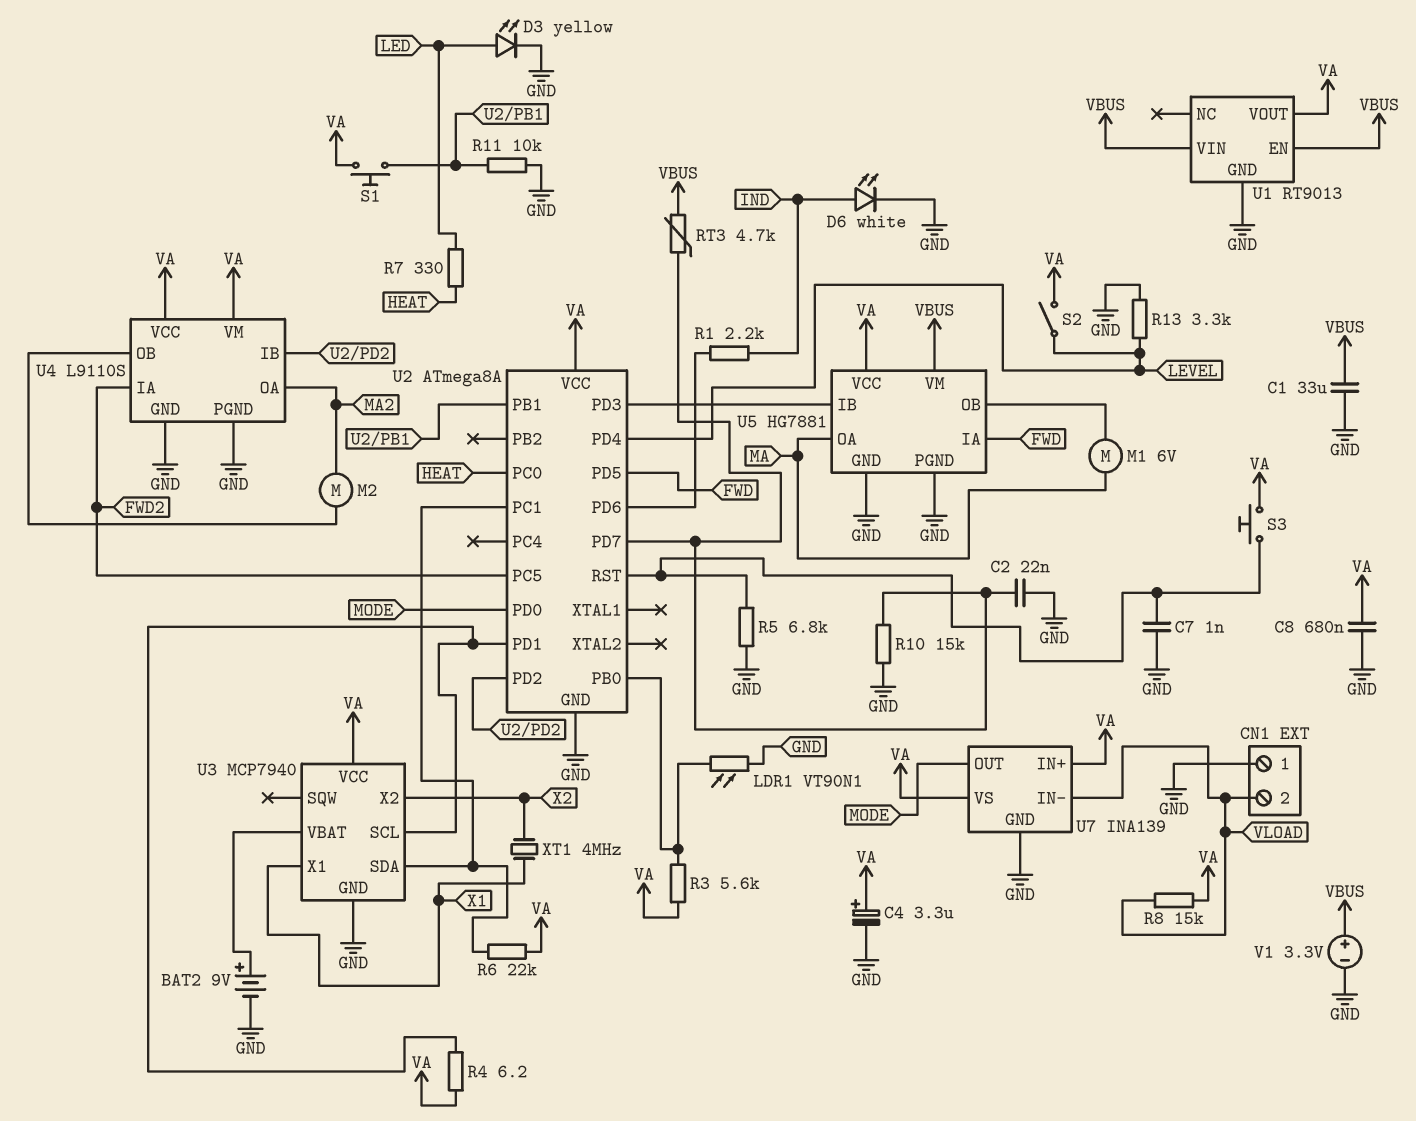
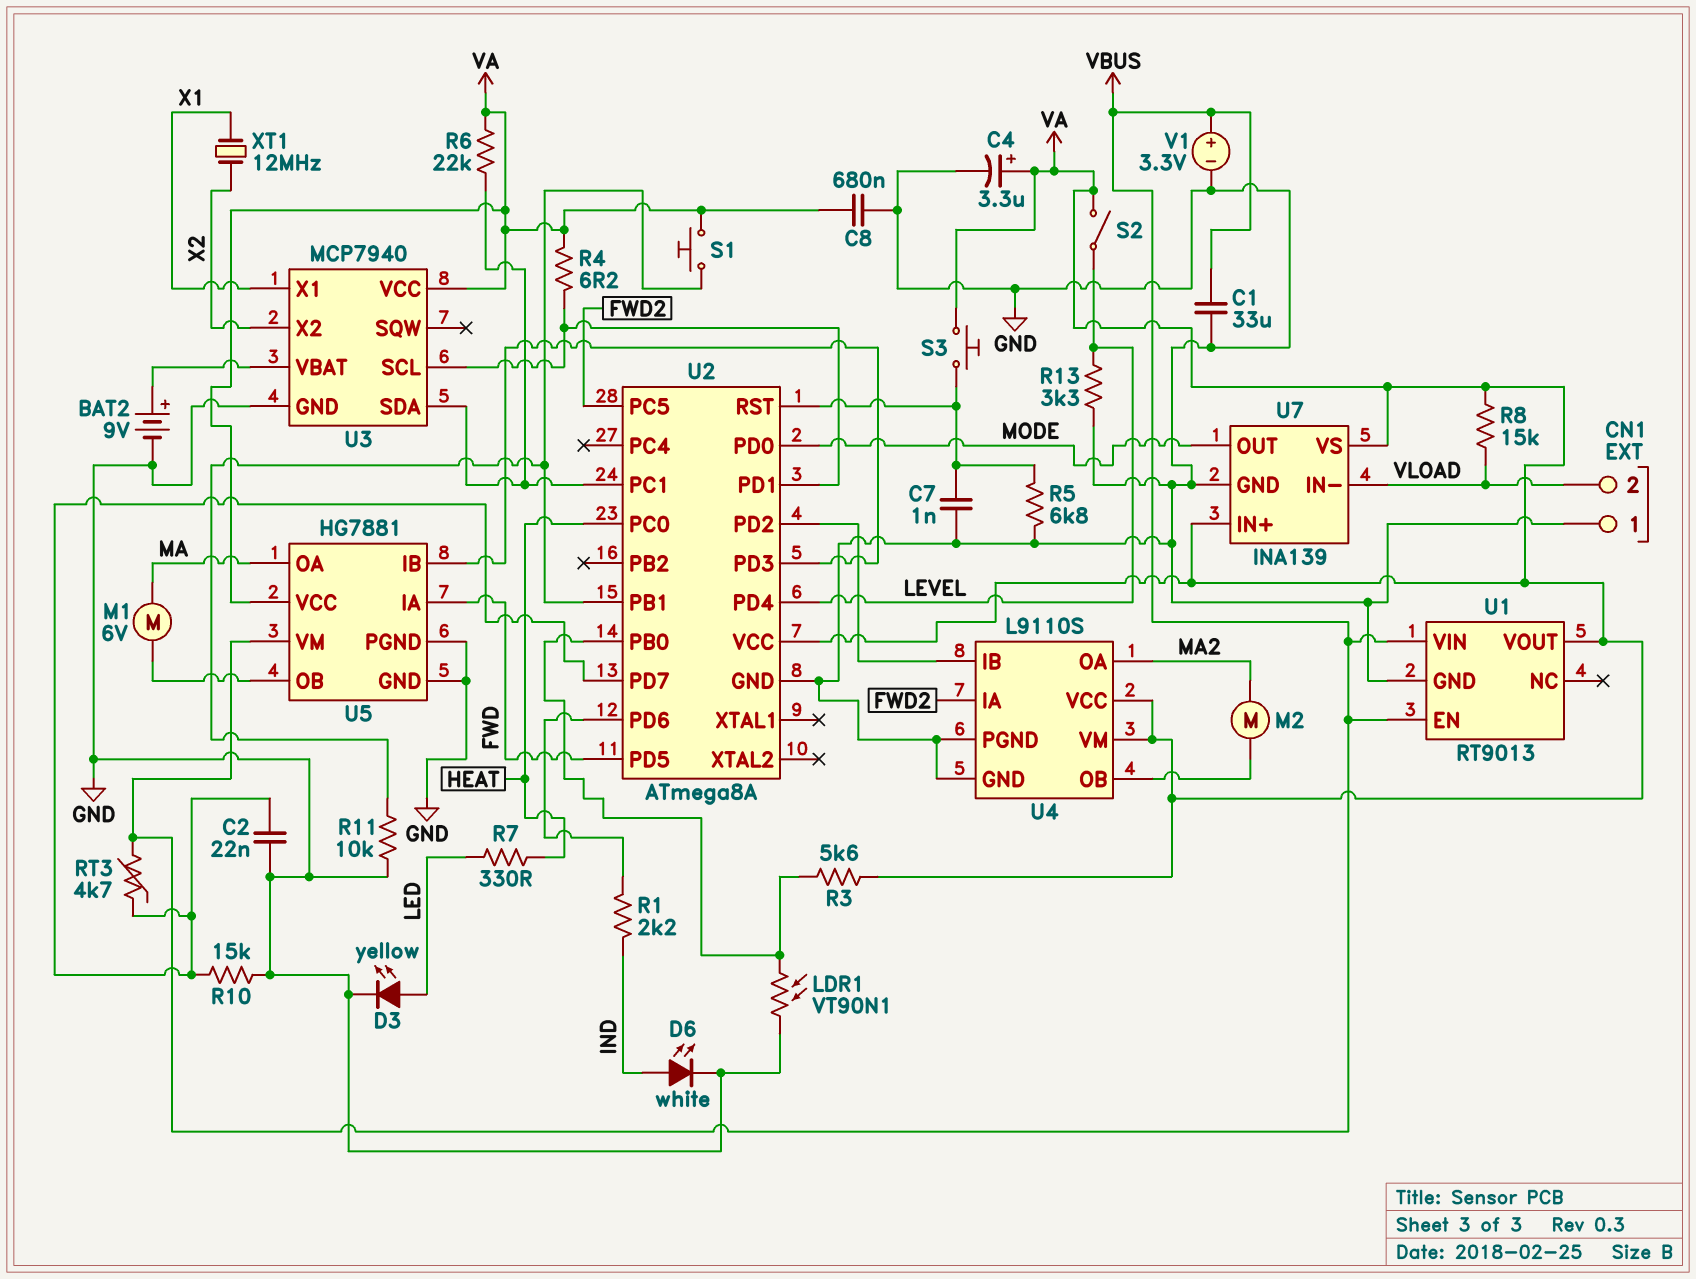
XT1: 4MHz (X1, X2) -> 12MHz (X1, X2)

